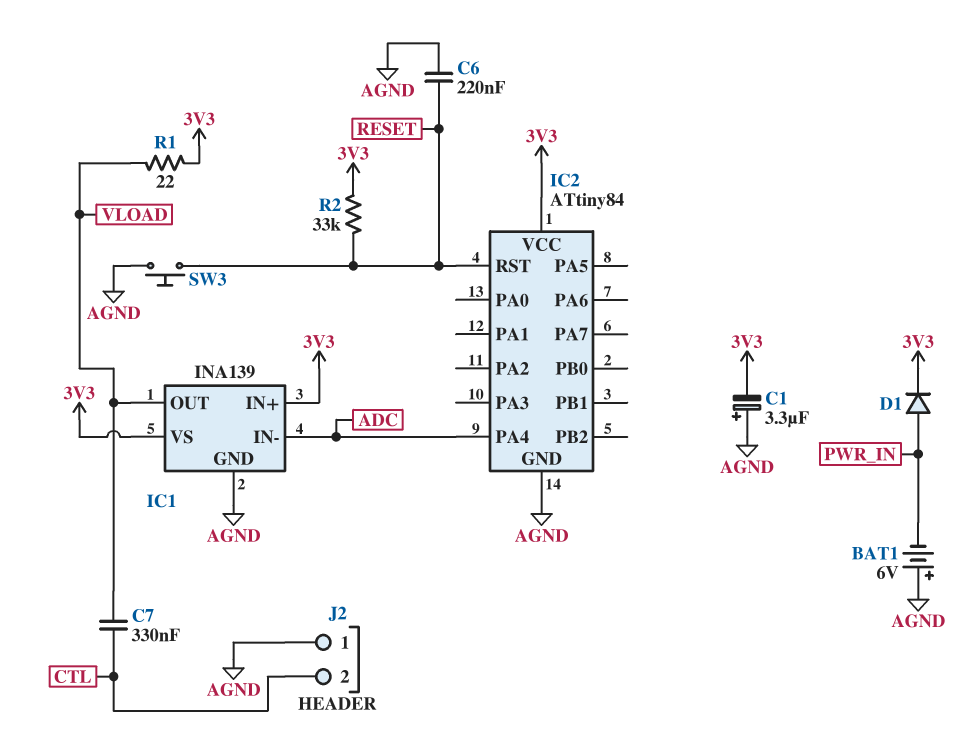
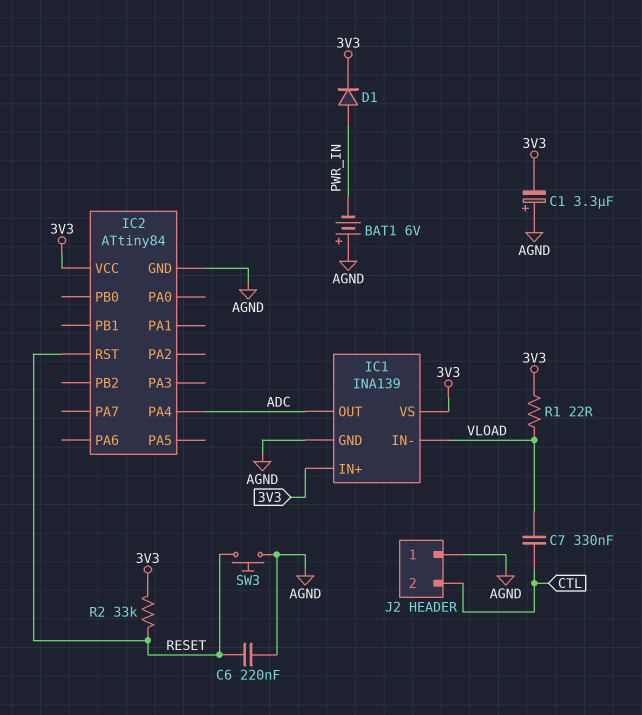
IC1 pin IN-: ADC -> VLOAD
IC1 pin OUT: VLOAD -> ADC

